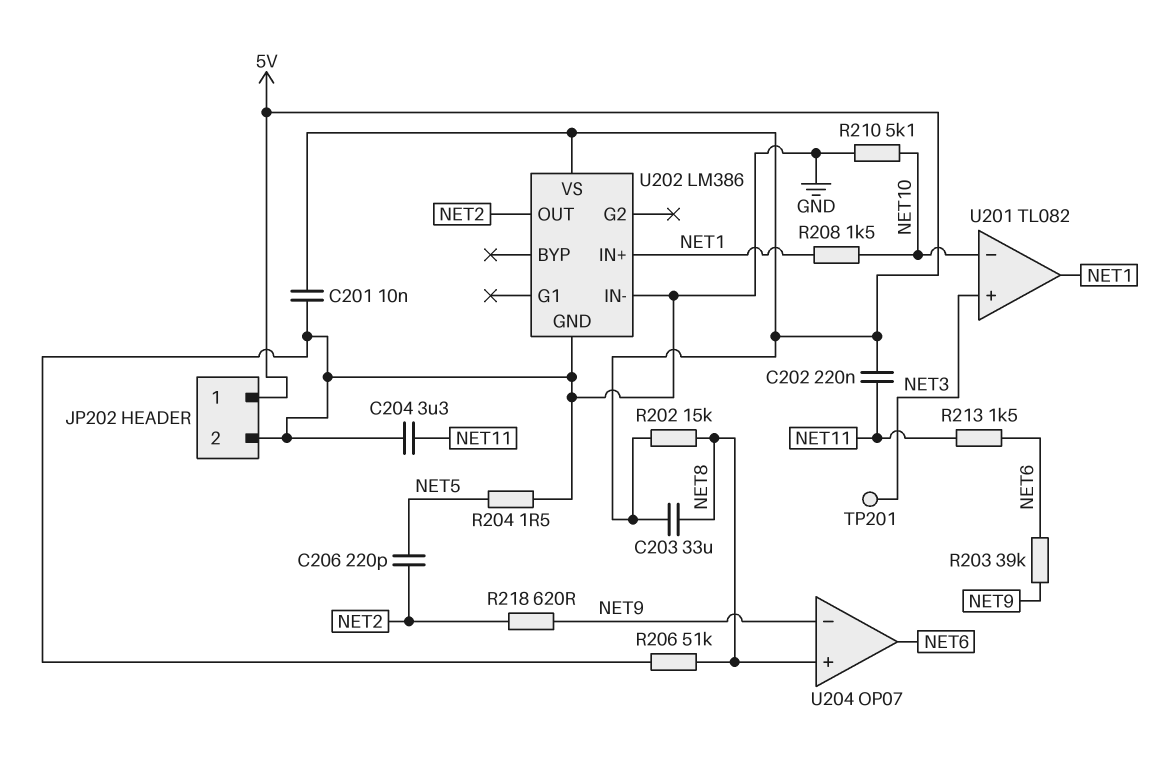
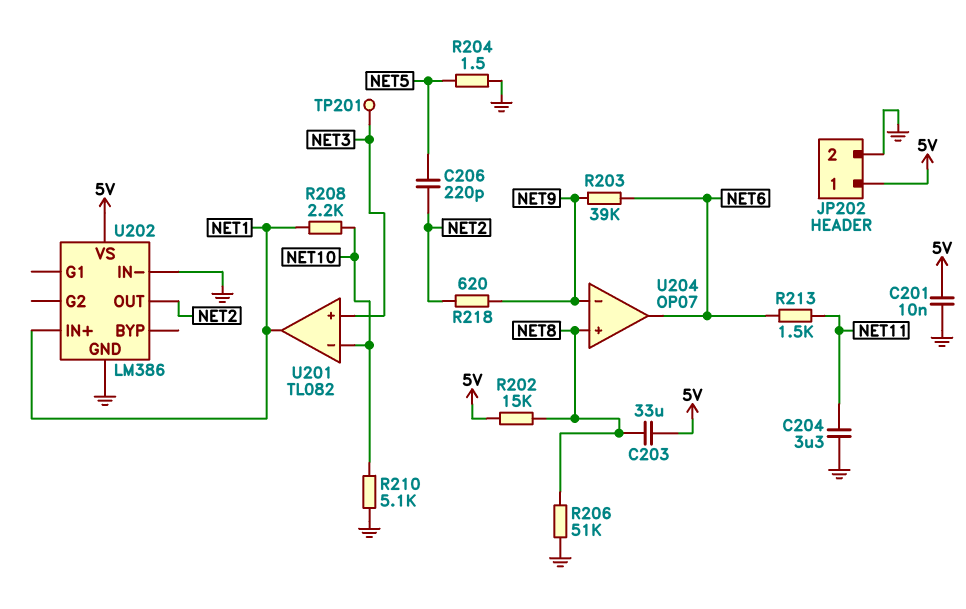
C202: 220nF (5V, NET11) -> none
R208: 1.5k (NET1, NET10) -> 2.2k (NET1, NET10)

